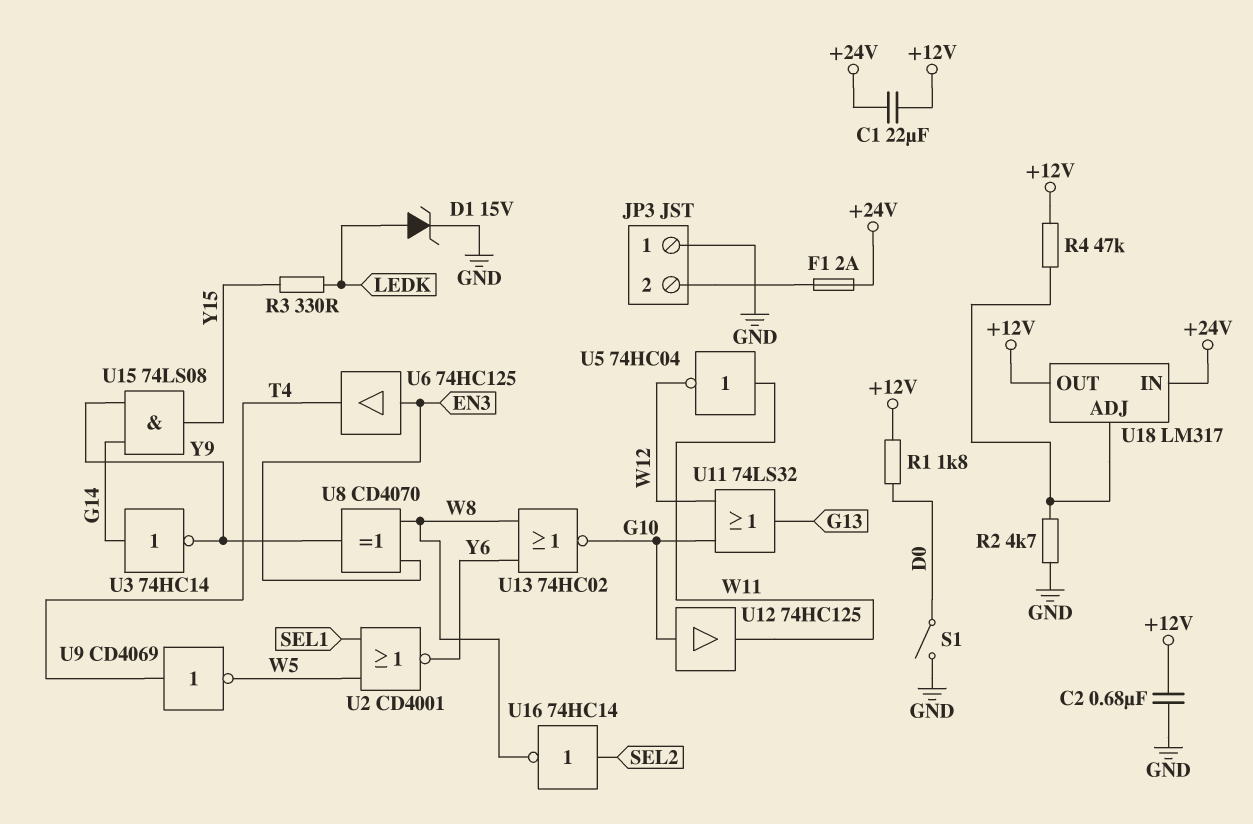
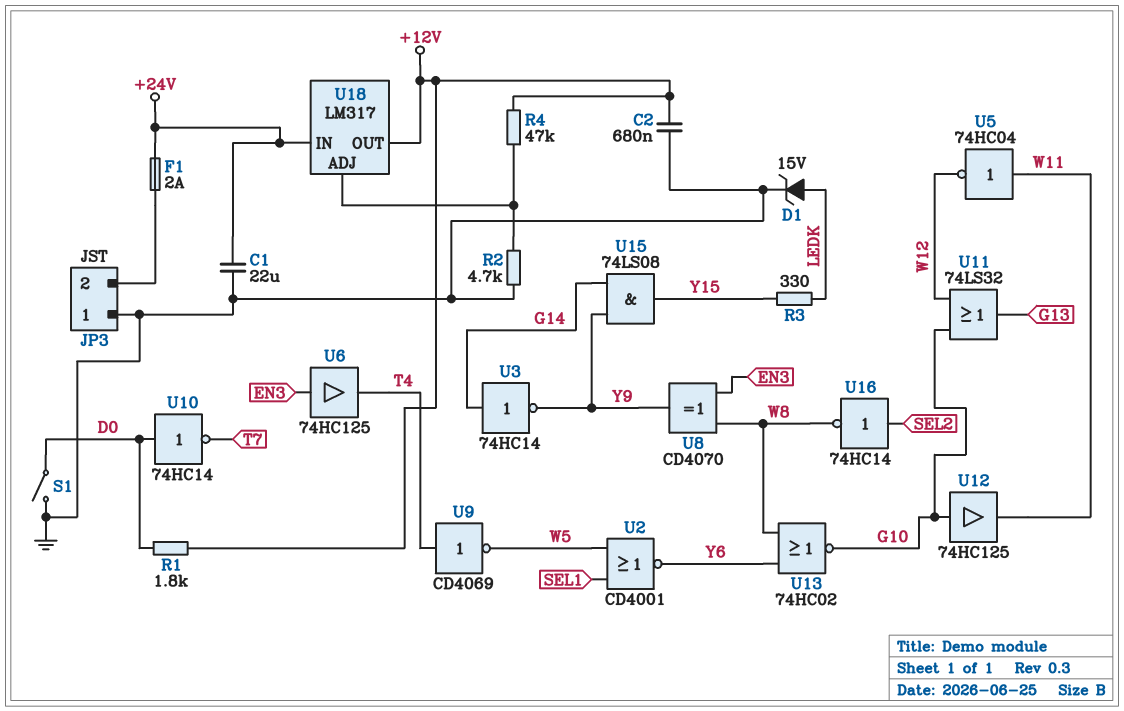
C1: 22uF (+12V, +24V) -> 22uF (+24V, GND)
U10: none -> NOT 74HC14 (in D0, out T7)

